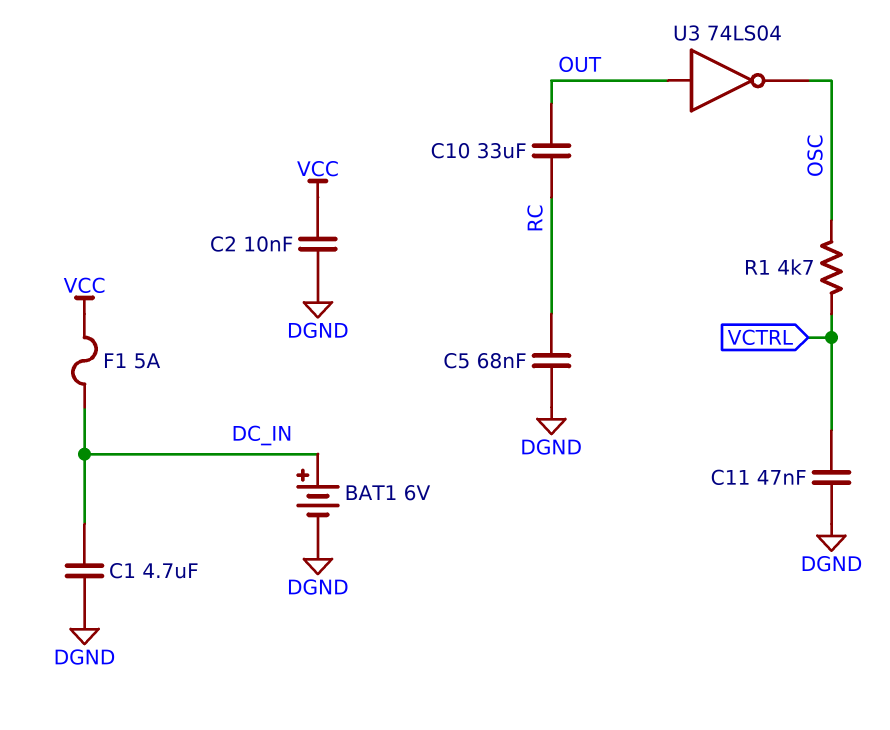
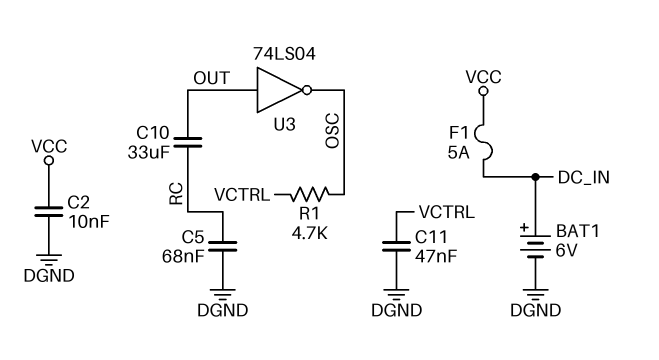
C1: 4.7uF (DC_IN, DGND) -> none

